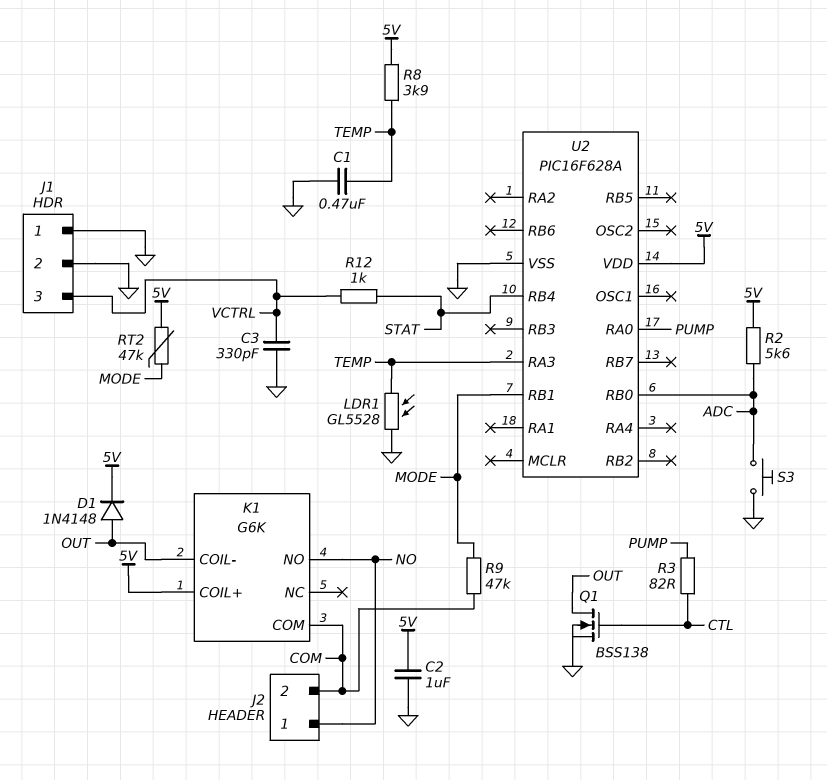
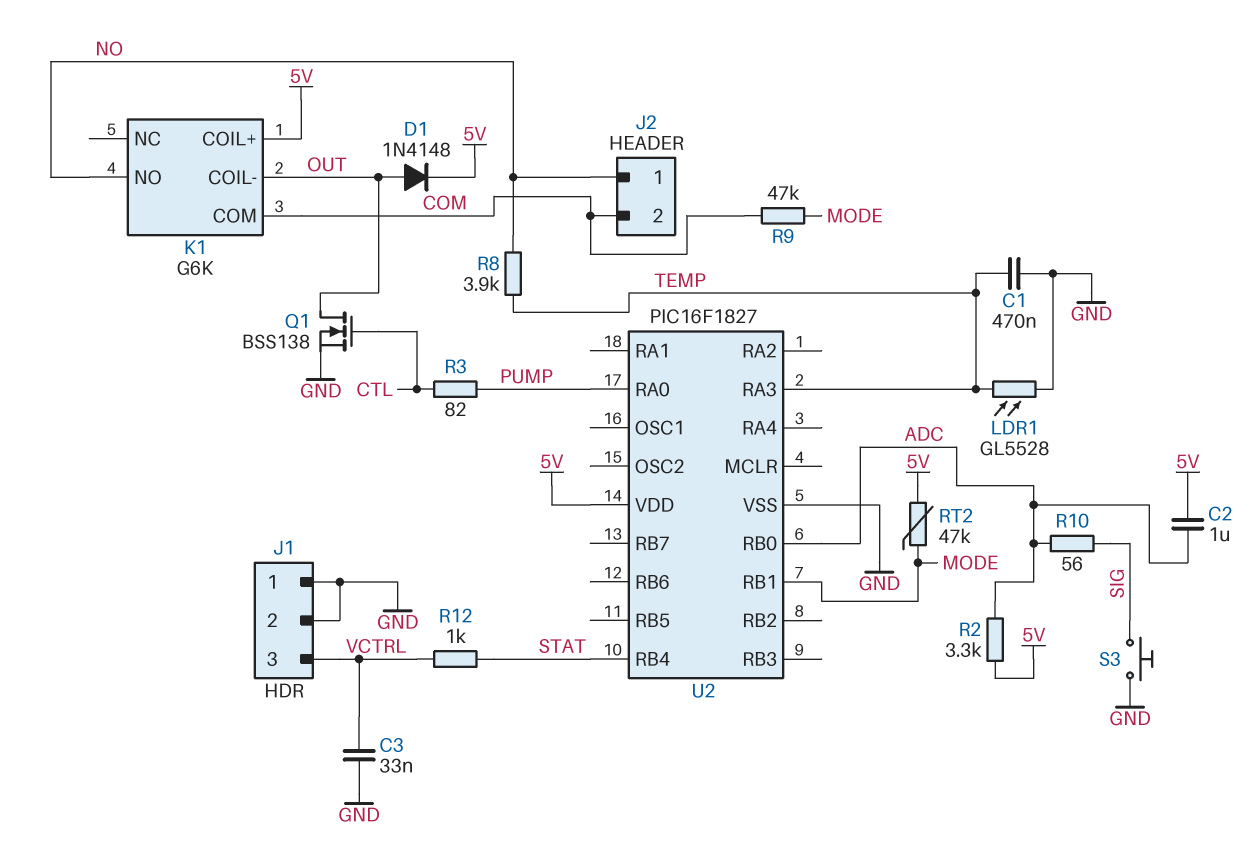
C2: 1uF (5V, GND) -> 1uF (5V, ADC)
C3: 330pF (GND, VCTRL) -> 33nF (GND, VCTRL)
R2: 5.6k (5V, ADC) -> 3.3k (5V, ADC)
R8: 3.9k (5V, TEMP) -> 3.9k (NO, TEMP)
R10: none -> 56 (ADC, SIG)
S3: button (ADC, GND) -> button (GND, SIG)
U2: PIC16F628A -> PIC16F1827

